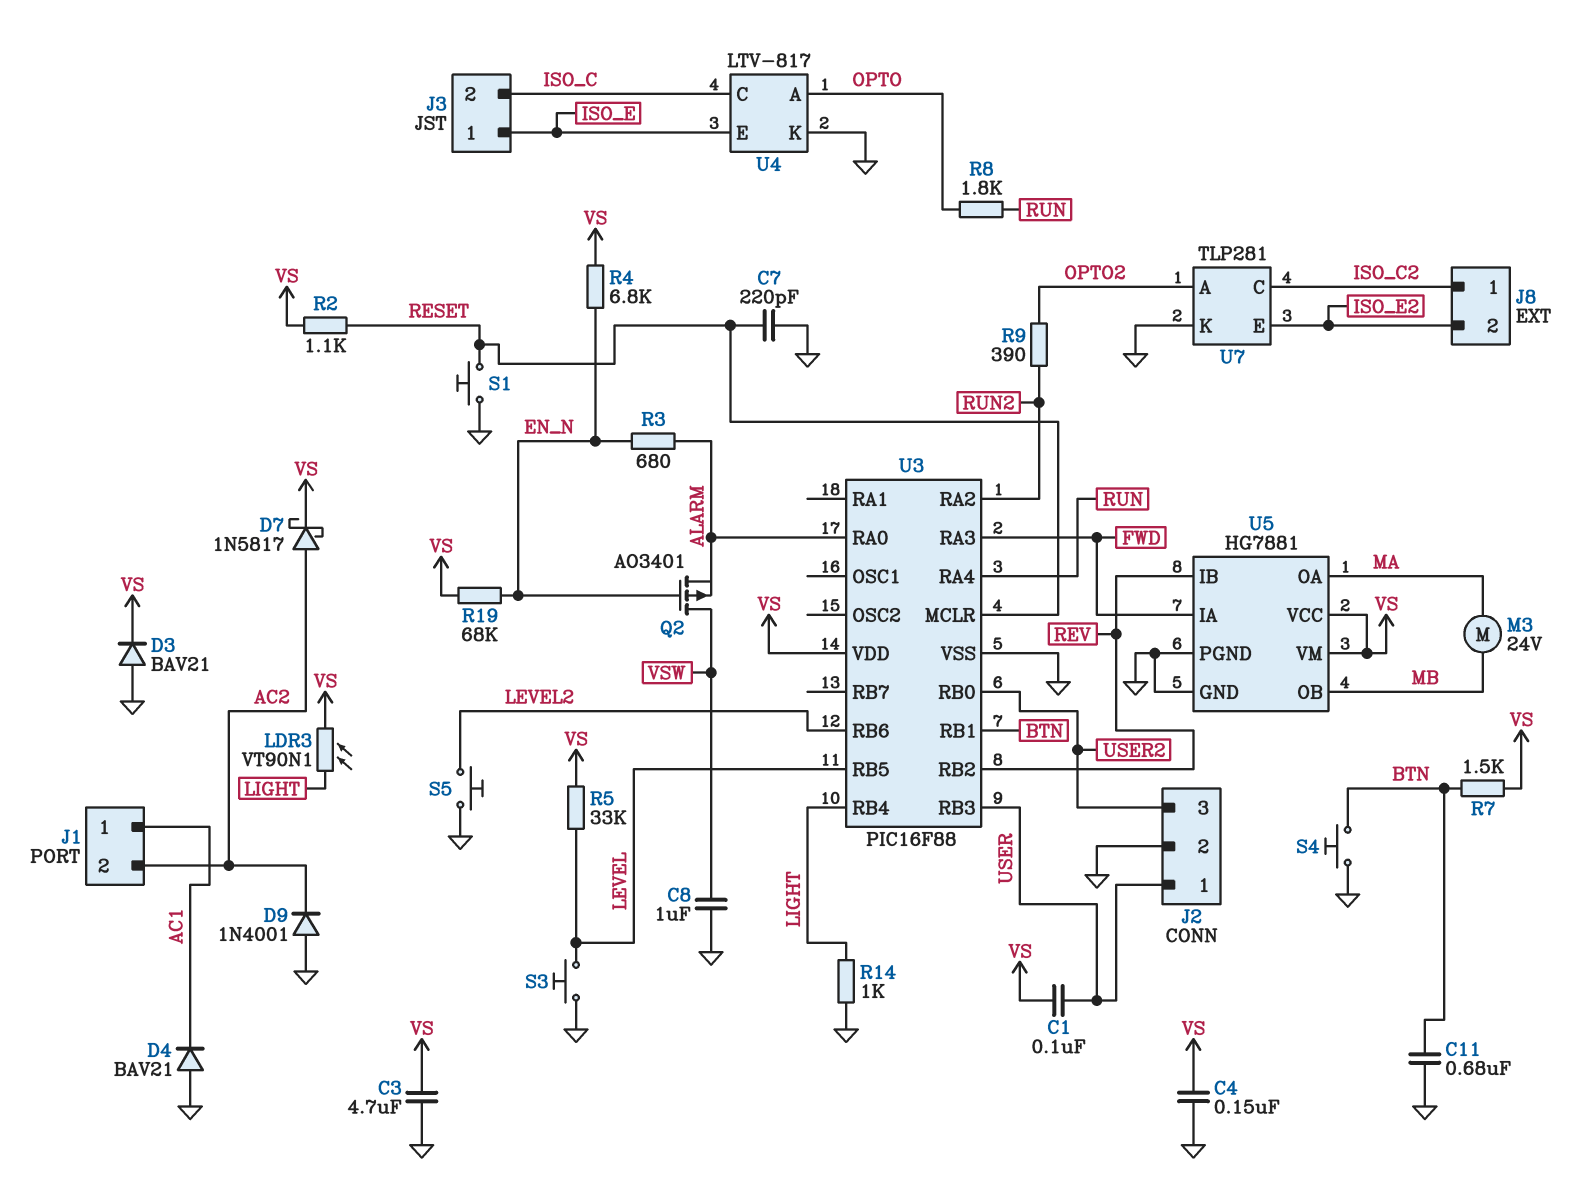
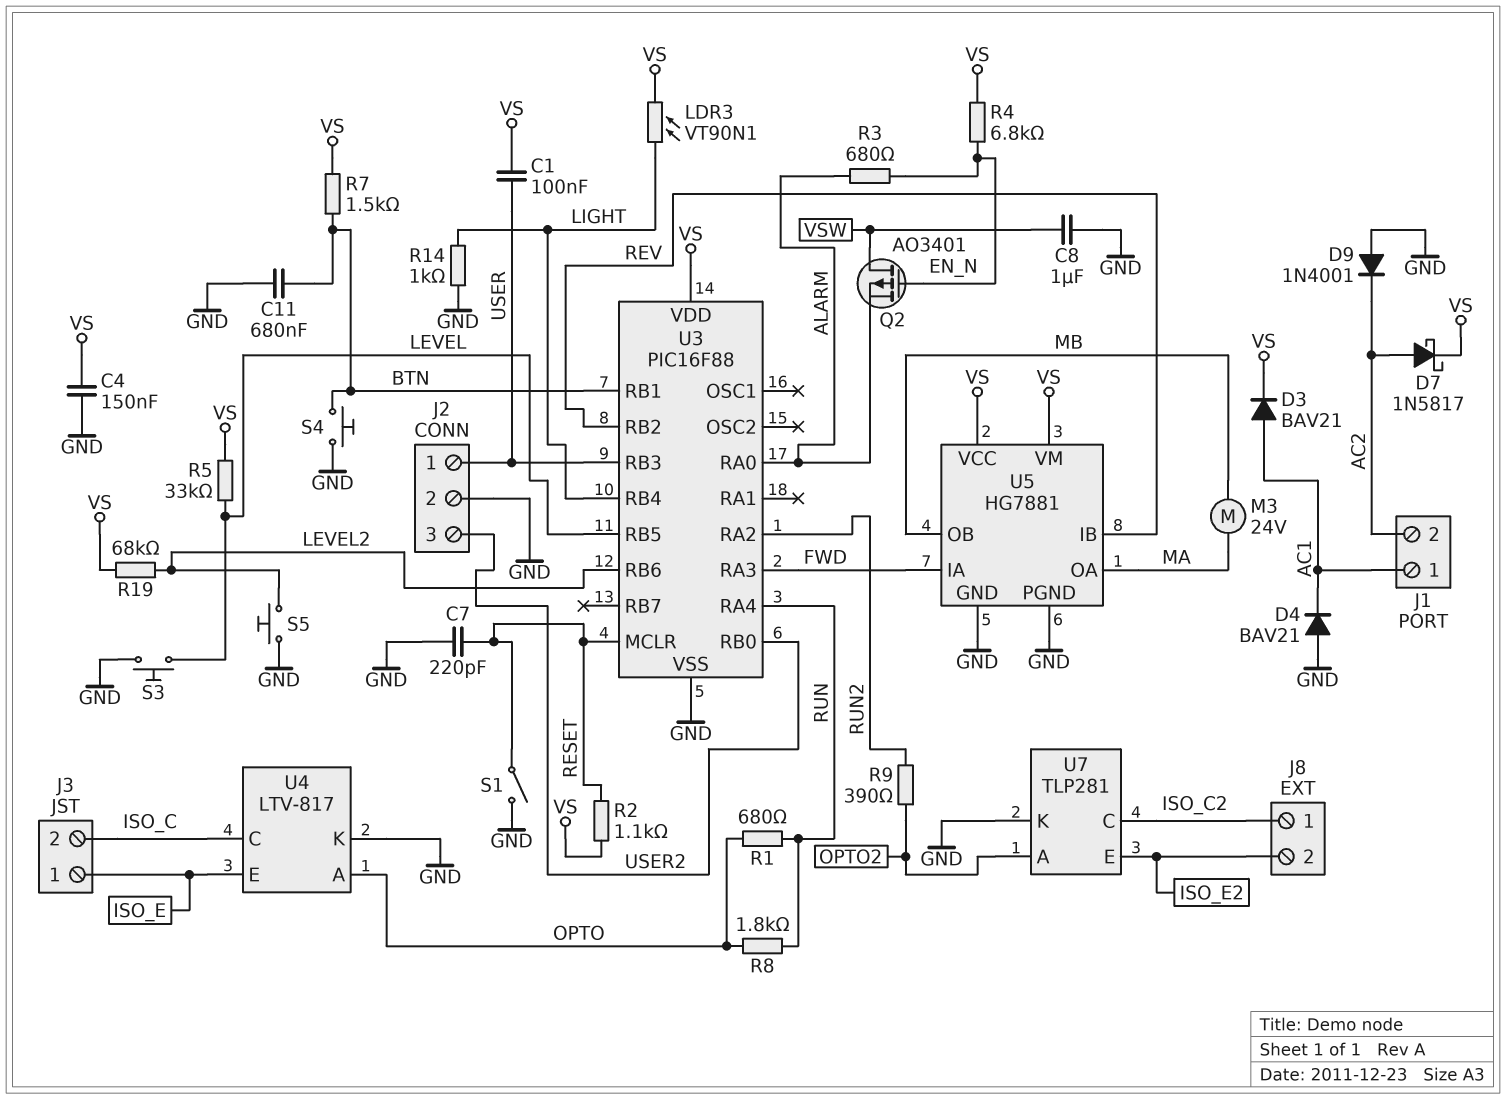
C3: 4.7uF (GND, VS) -> none
D3: diode BAV21 (A GND, K VS) -> diode BAV21 (A AC1, K VS)
R1: none -> 680 (OPTO, RUN)
R19: 68k (EN_N, VS) -> 68k (LEVEL2, VS)
S1: button (GND, RESET) -> switch (GND, RESET)

